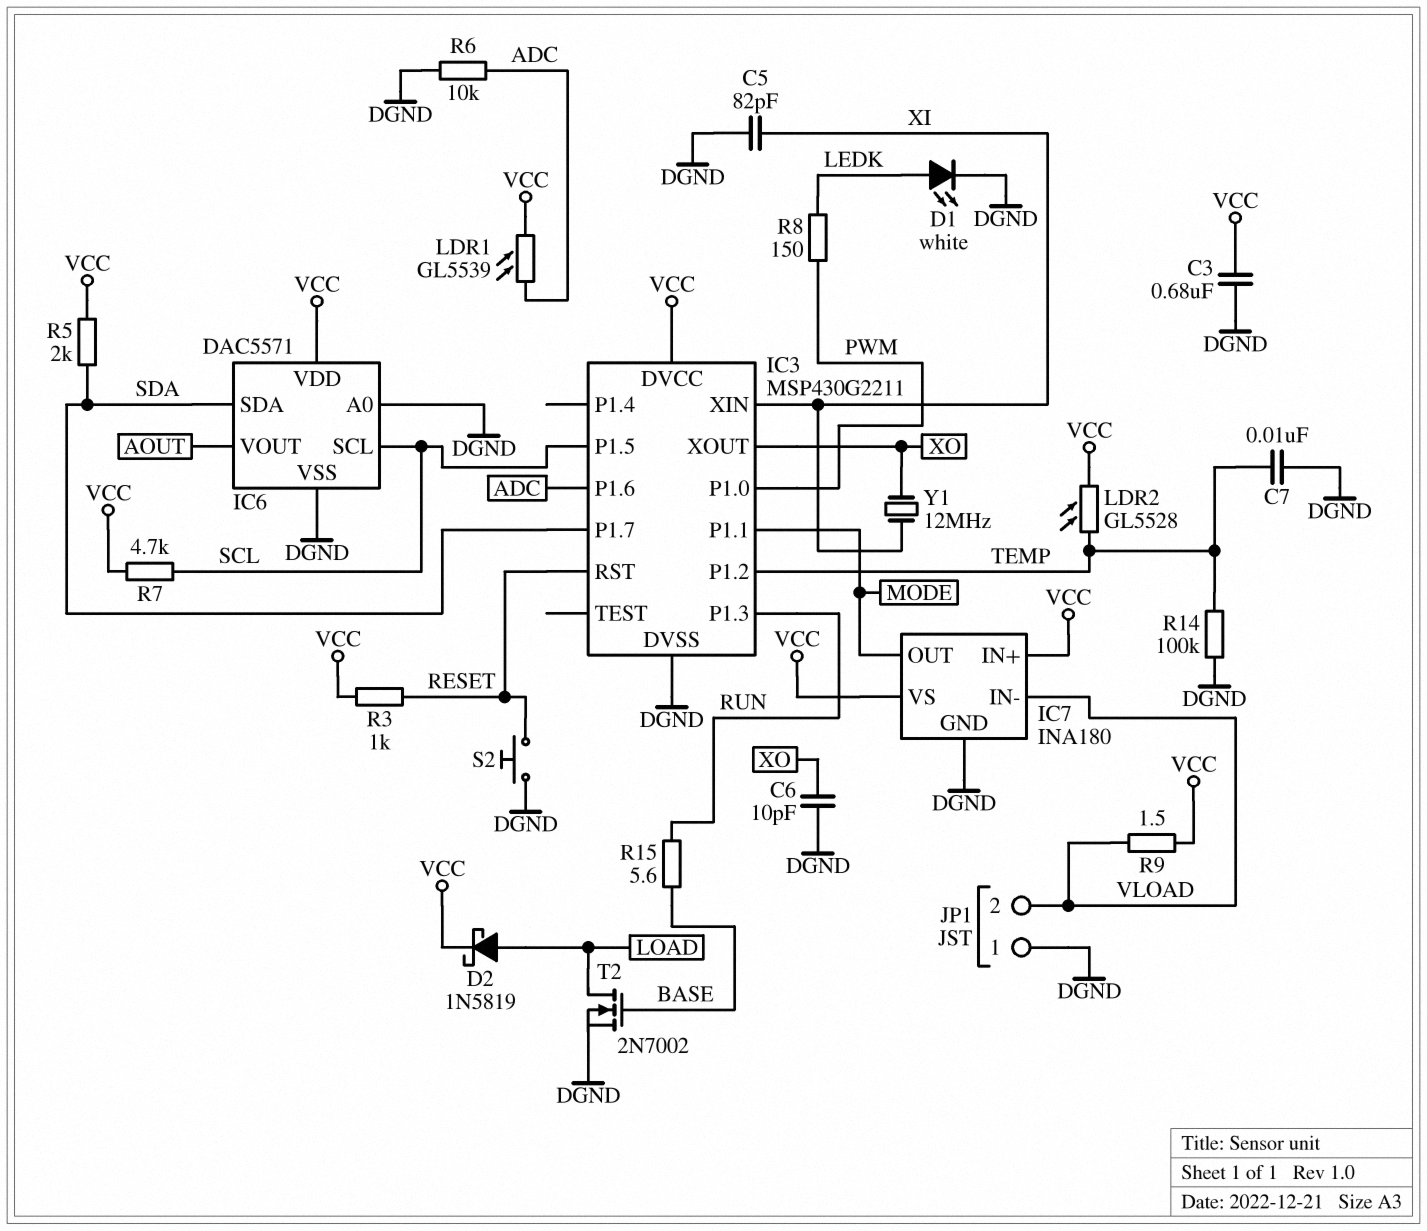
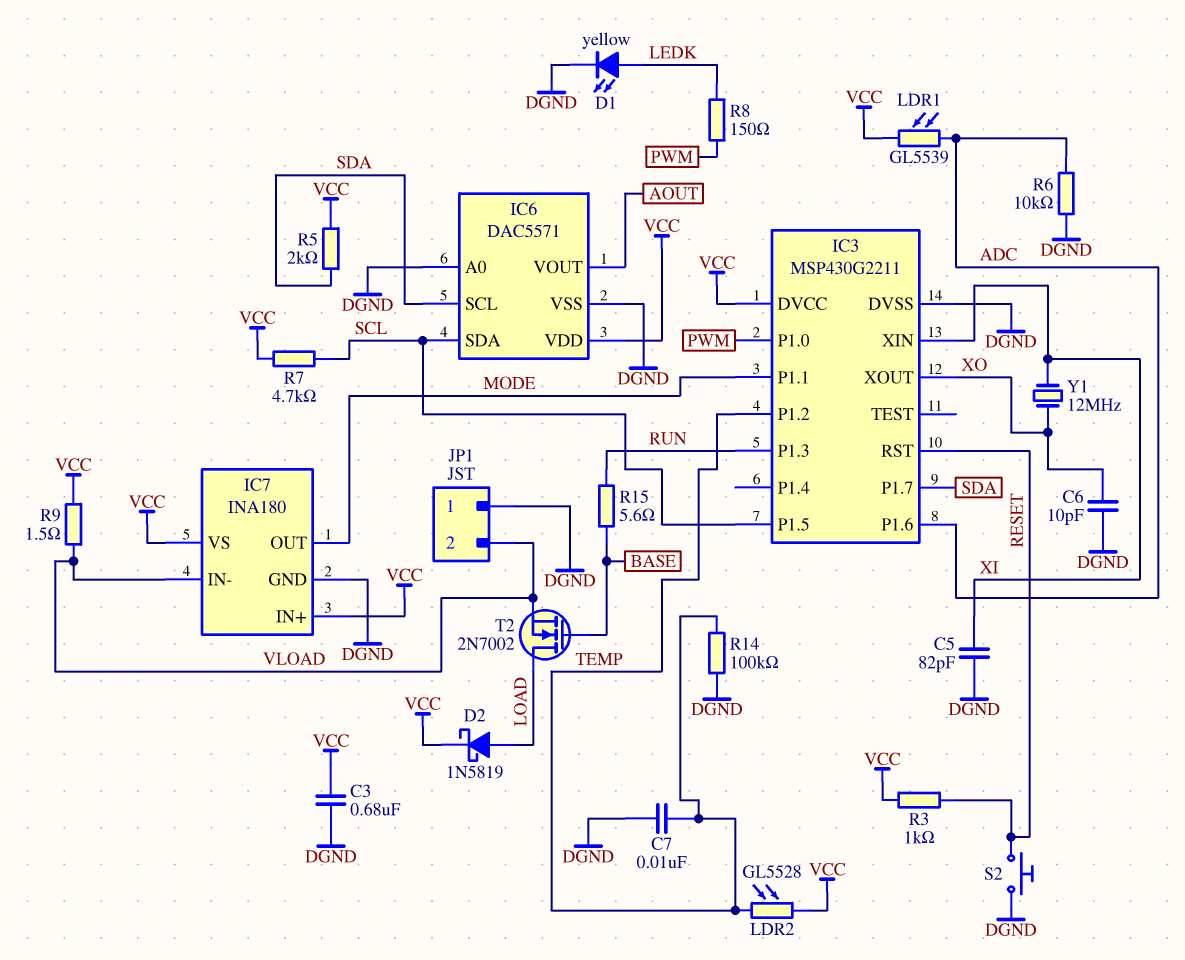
D1: LED white (A LEDK, K DGND) -> LED yellow (A LEDK, K DGND)
IC6 pin SCL: SCL -> SDA
IC6 pin SDA: SDA -> SCL
T2: NMOS 2N7002 (G BASE, D LOAD, S DGND) -> NMOS 2N7002 (G BASE, D LOAD, S VLOAD)

